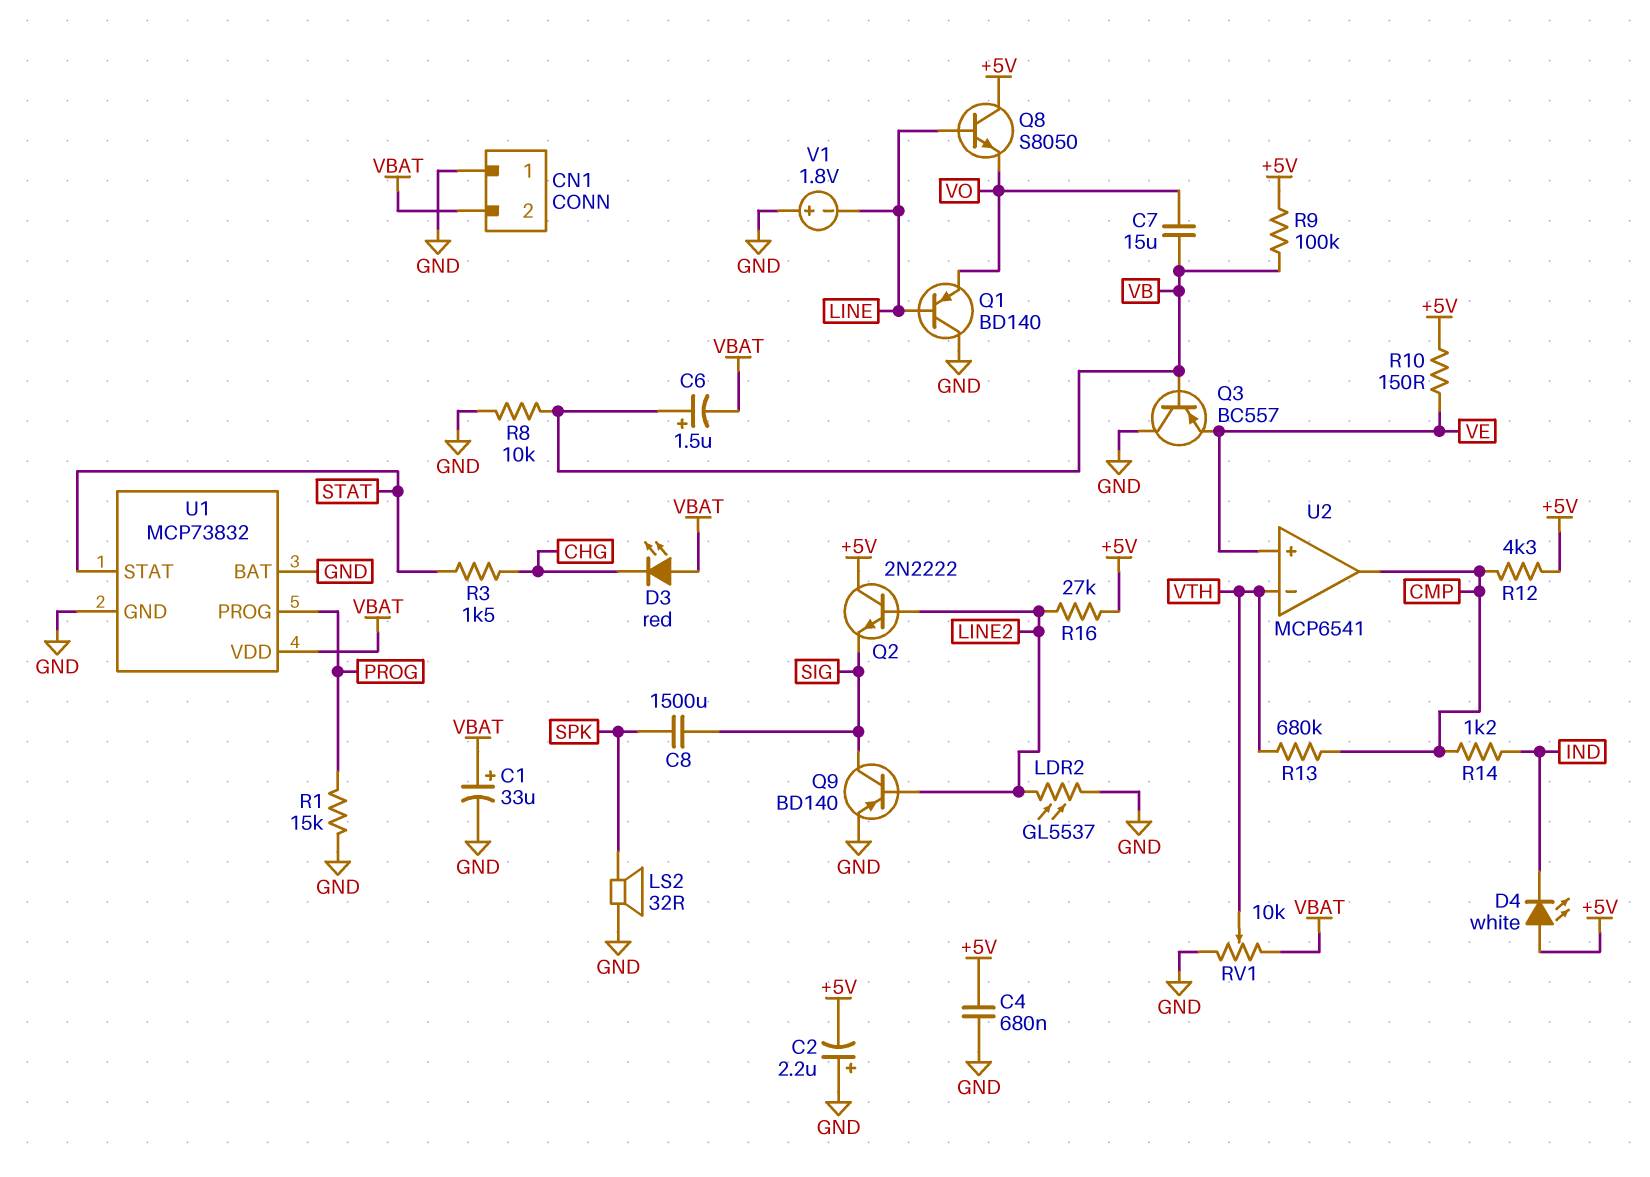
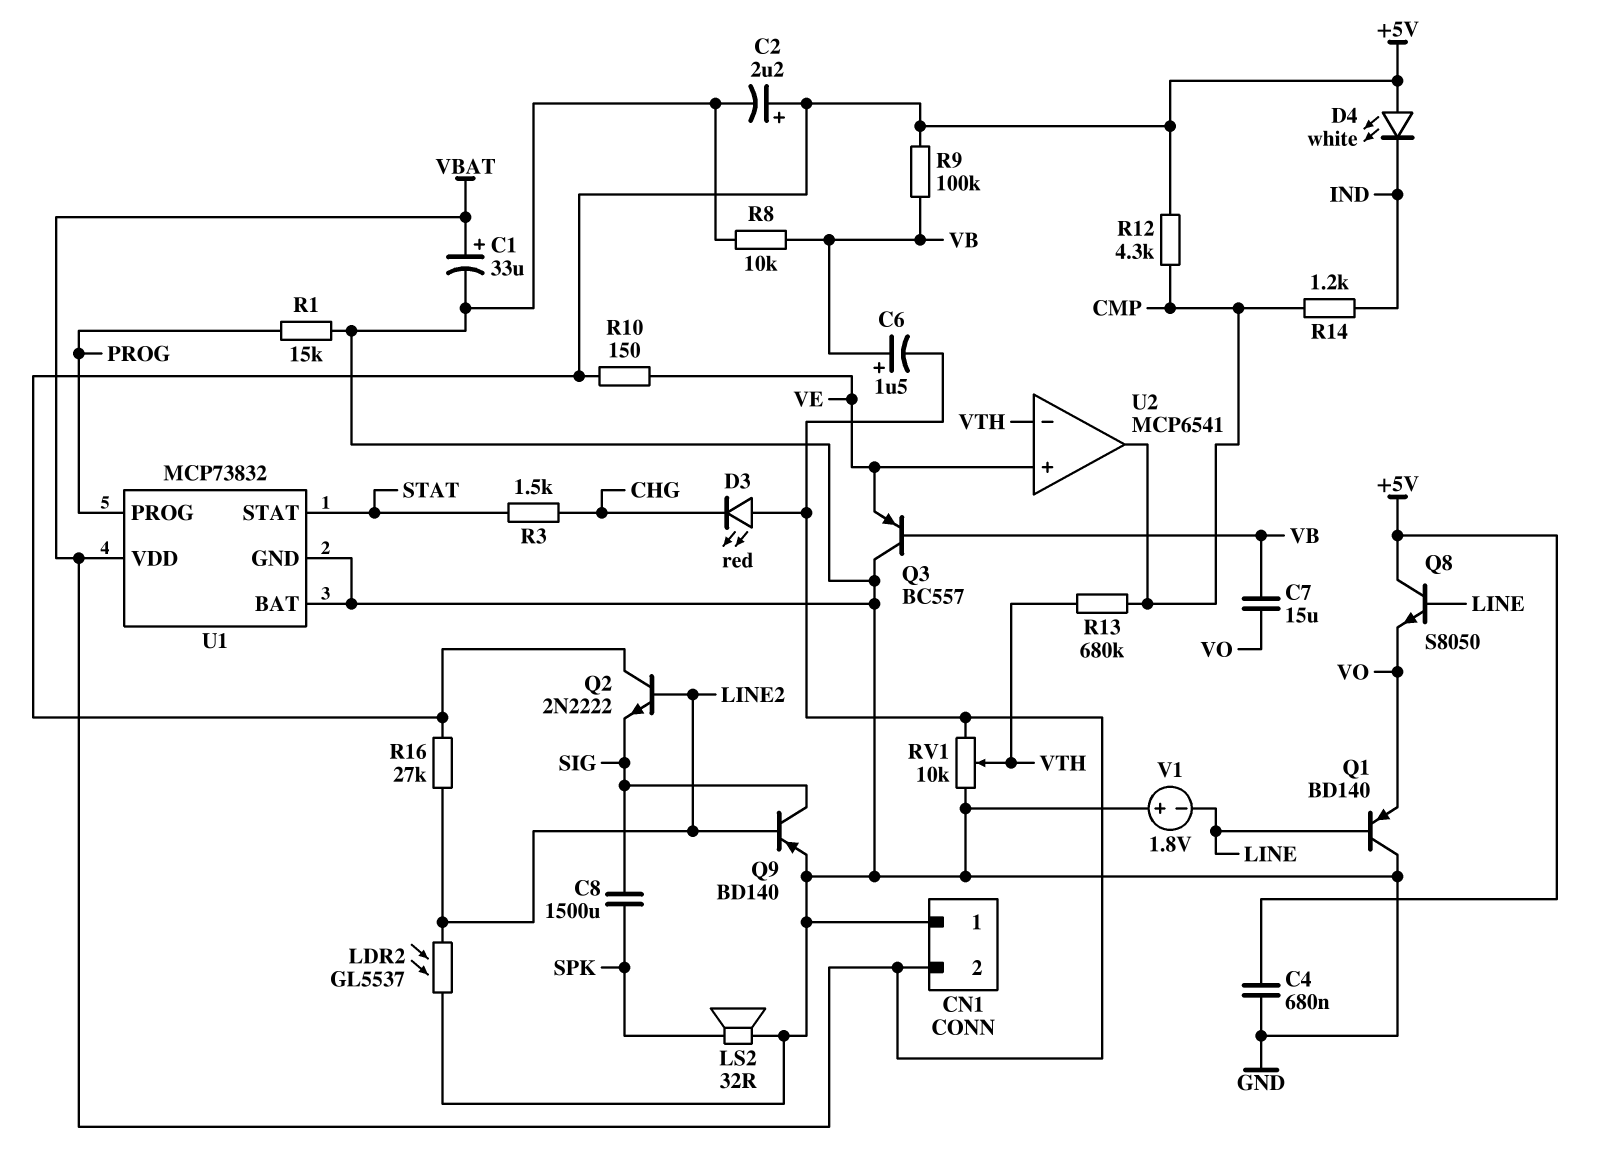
C2: 2.2uF (plus GND, minus +5V) -> 2.2uF (plus +5V, minus GND)

